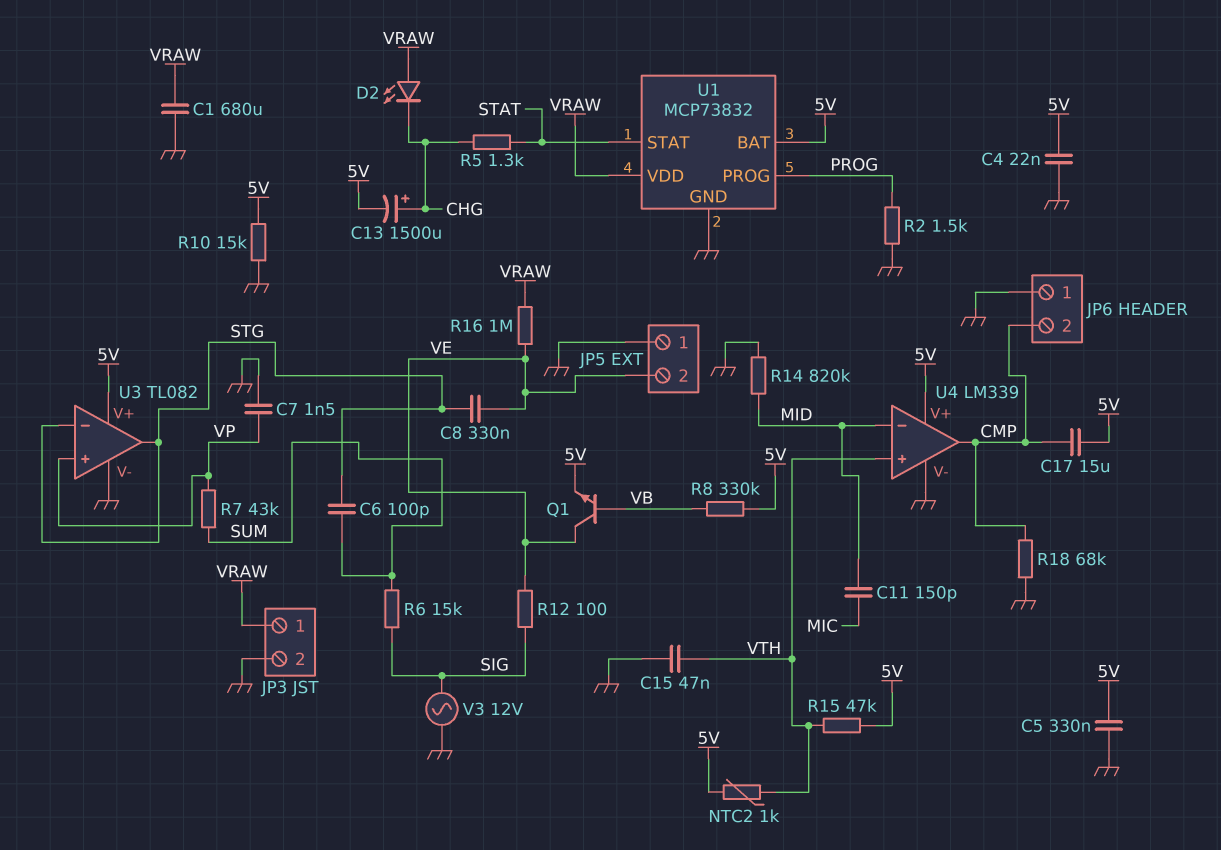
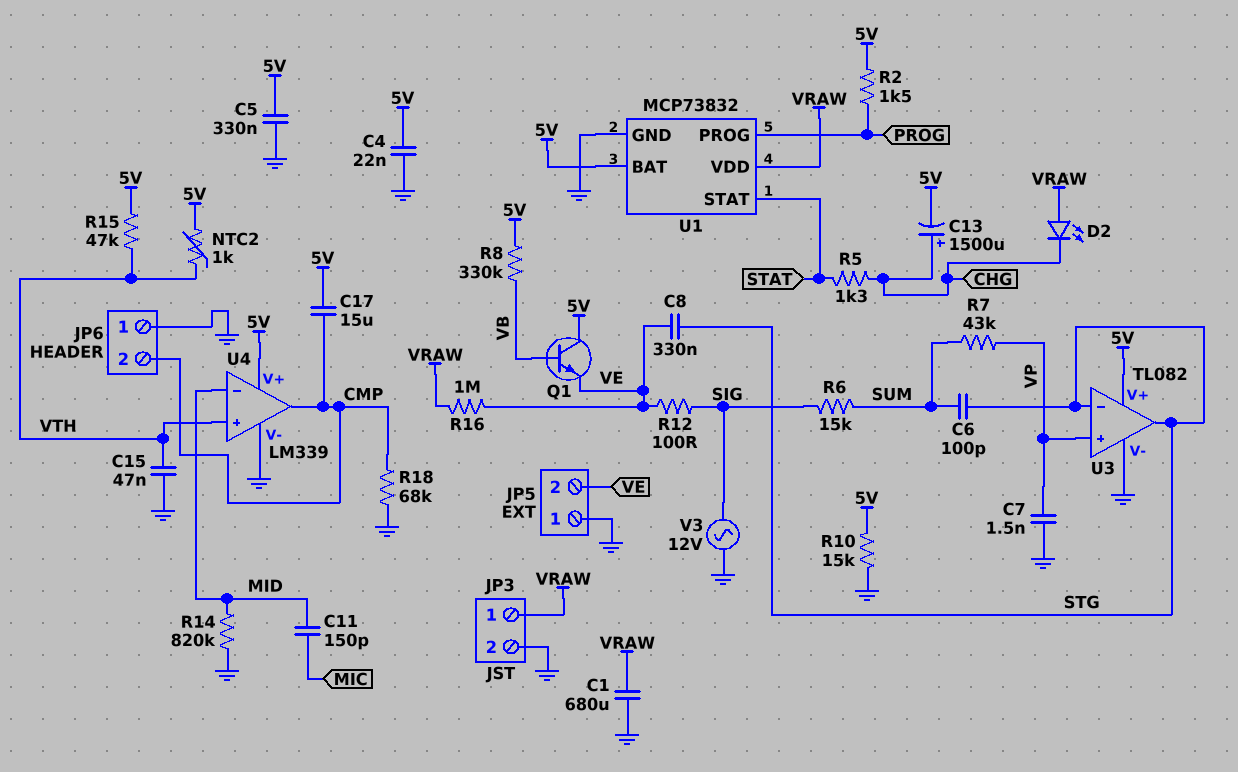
Q1: NPN (B VB, C VE, E 5V) -> NPN (B VB, C 5V, E VE)
R2: 1.5k (GND, PROG) -> 1.5k (5V, PROG)

